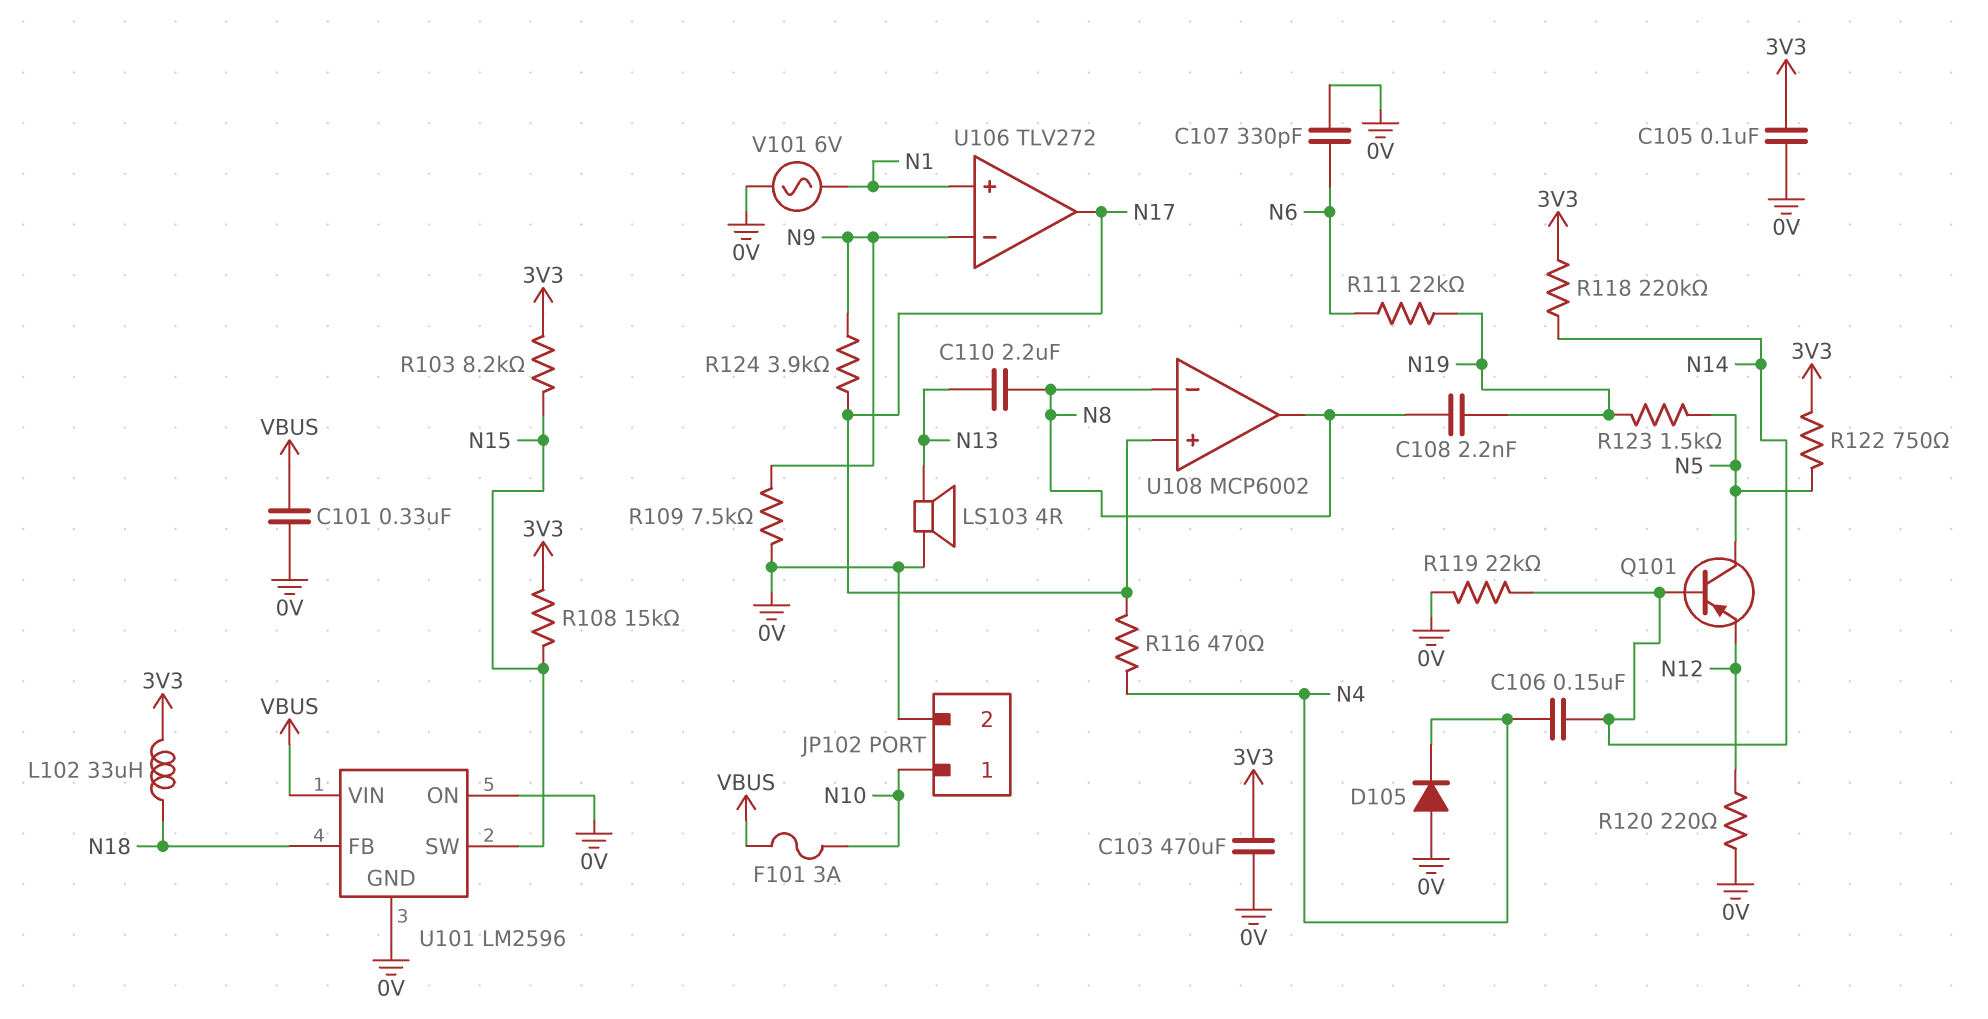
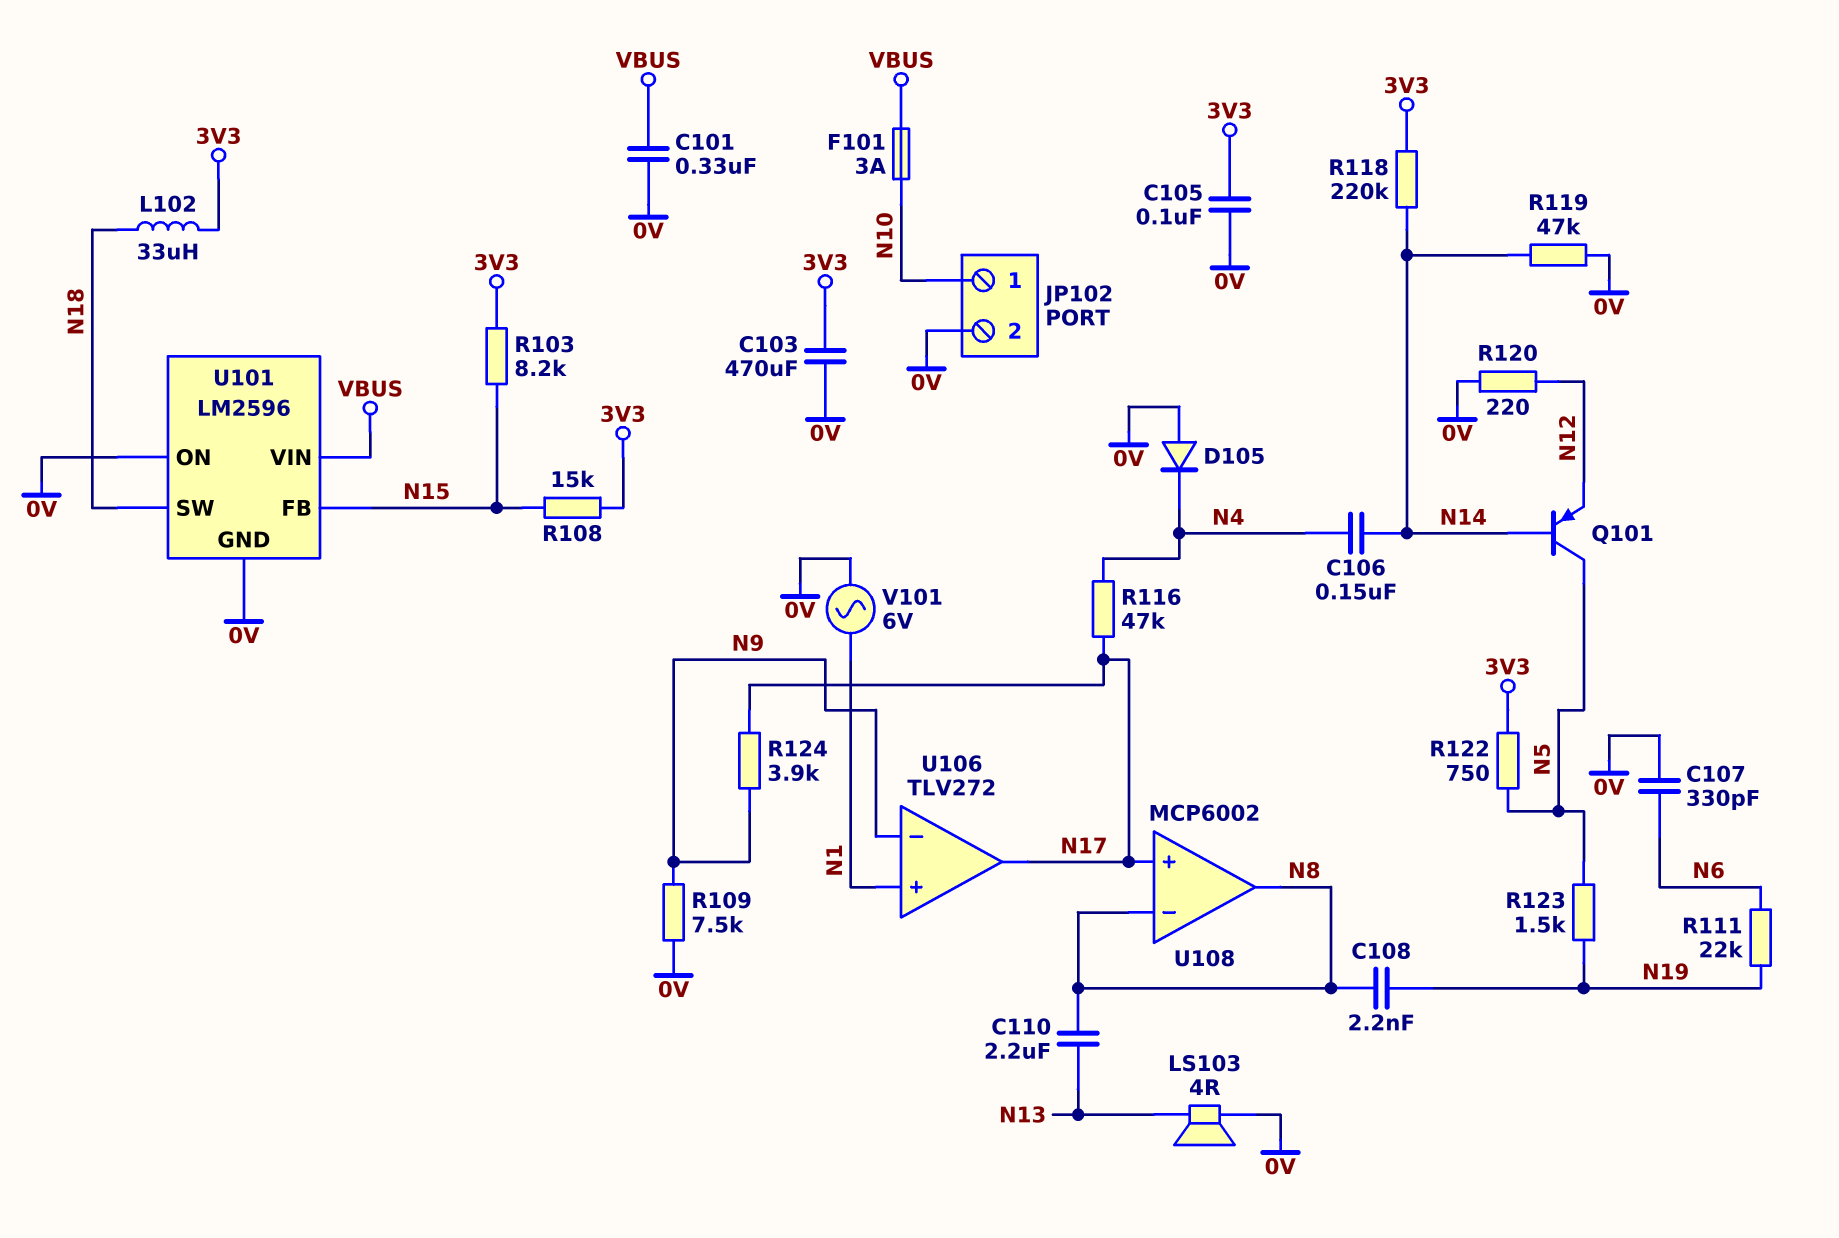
R116: 470 (N4, N17) -> 47k (N4, N17)
R119: 22k (0V, N14) -> 47k (0V, N14)
U101 pin FB: N18 -> N15
U101 pin SW: N15 -> N18

